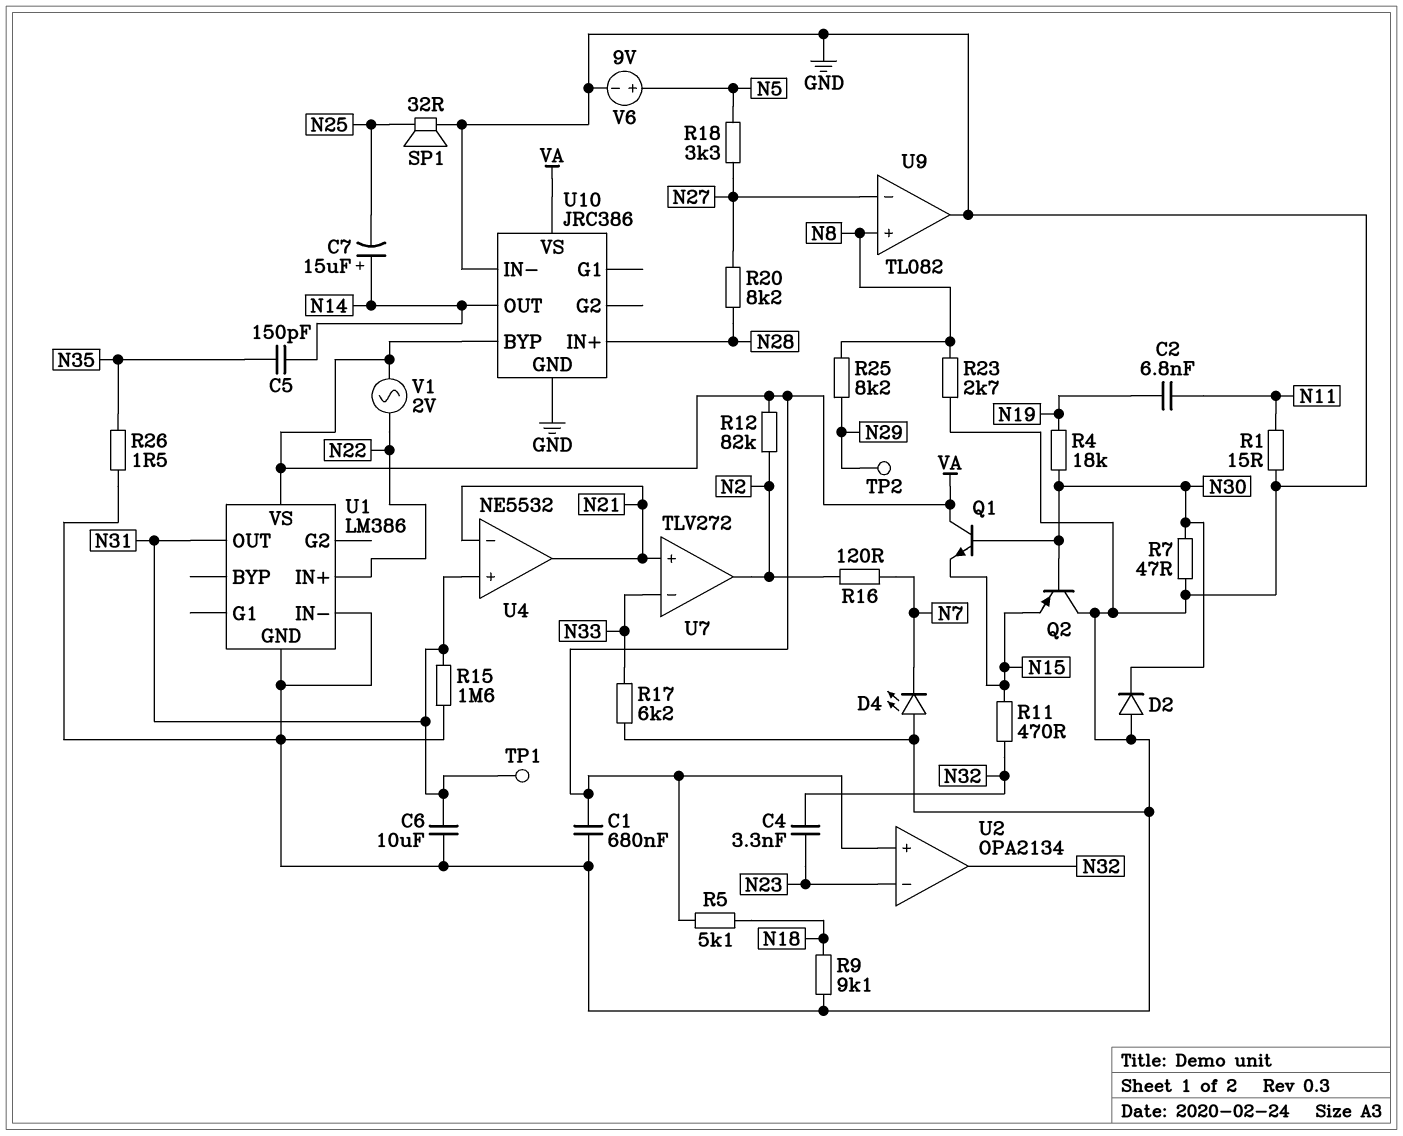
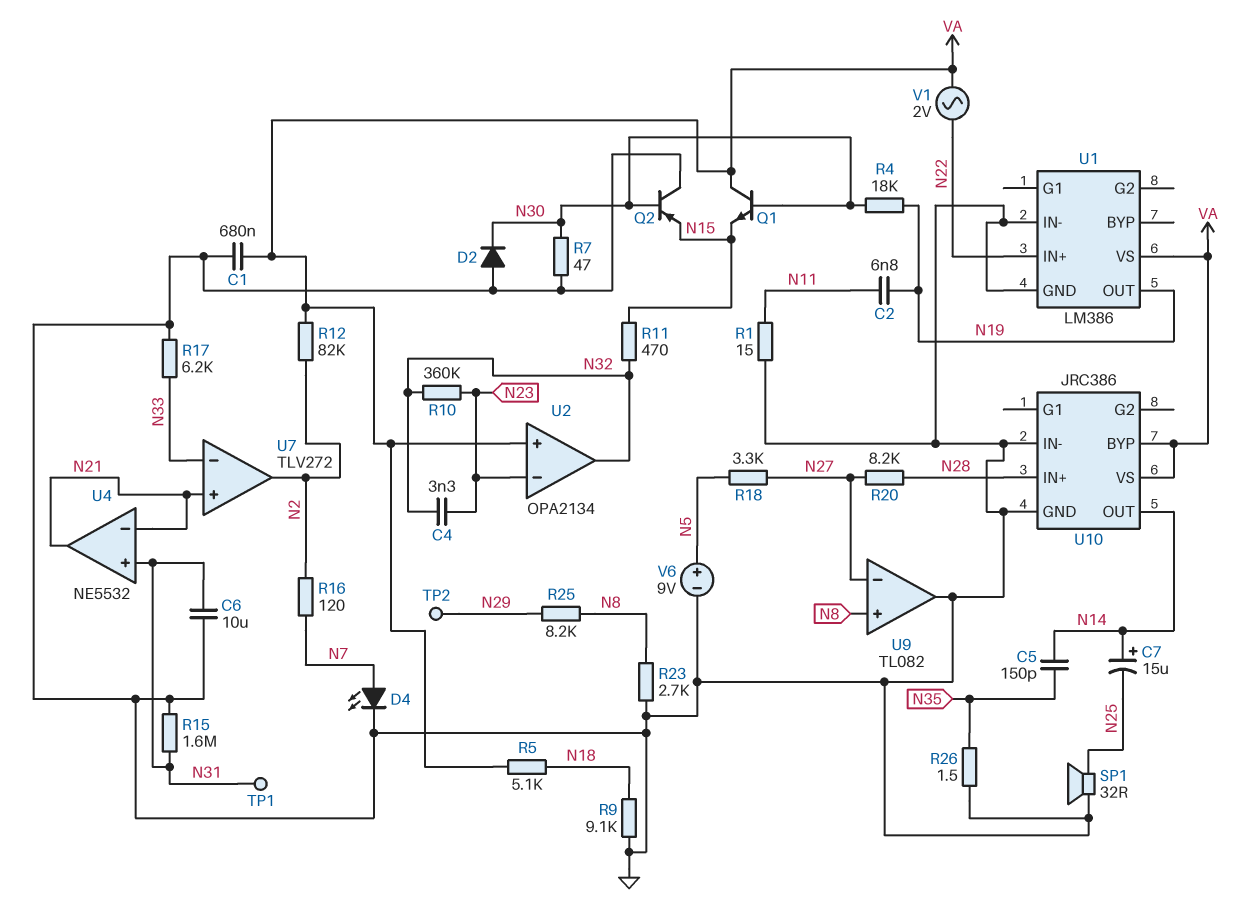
D4: LED (A GND, K N7) -> LED (A N7, K GND)
R10: none -> 360k (N23, N32)
U1 pin OUT: N31 -> N19

